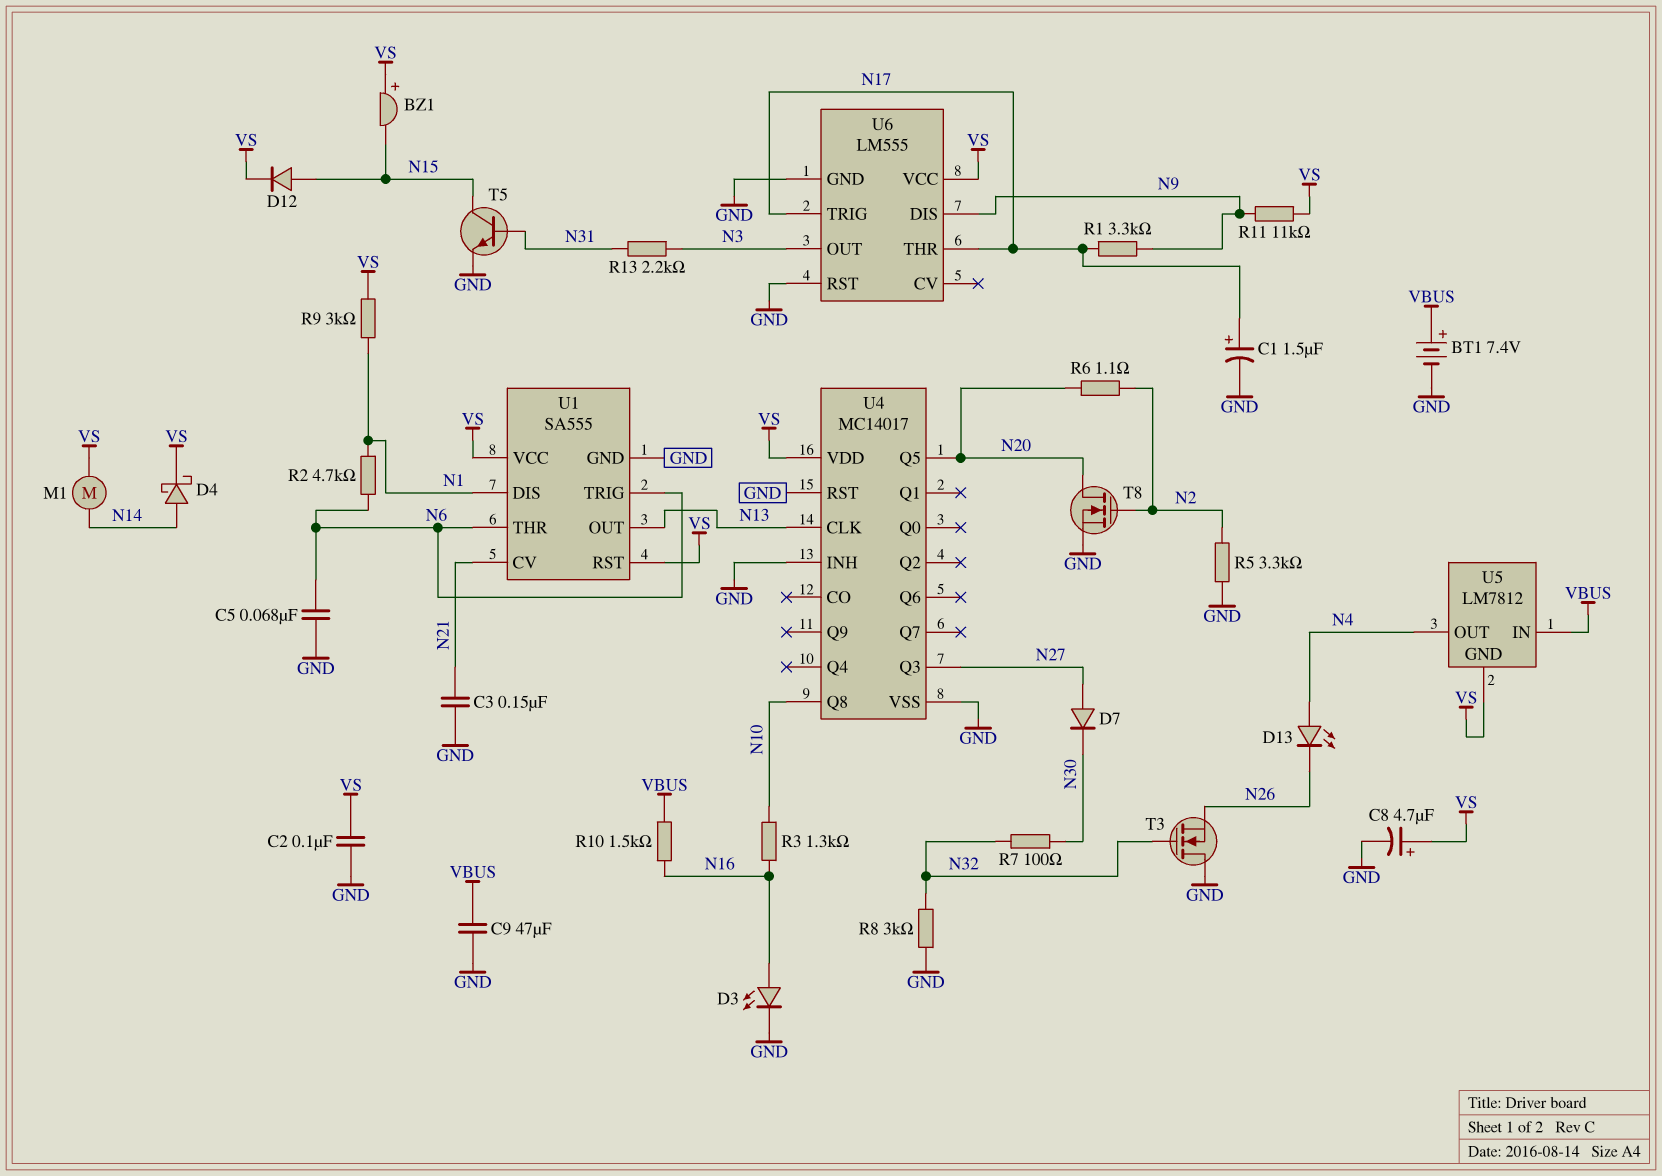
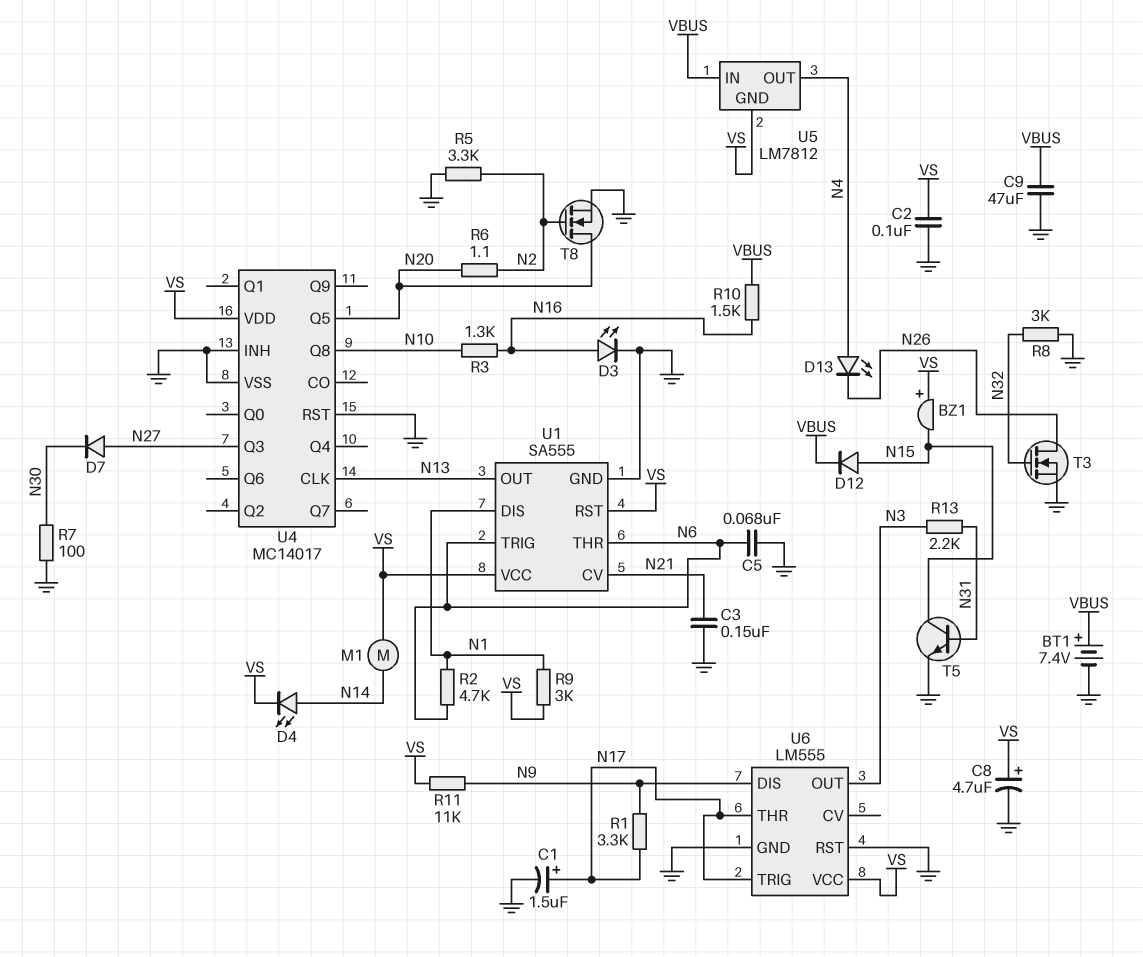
D4: schottky (A N14, K VS) -> LED (A N14, K VS)
D12: diode (A N15, K VS) -> diode (A N15, K VBUS)
R7: 100 (N30, N32) -> 100 (GND, N30)
T3: NMOS (G N32, D GND, S N26) -> NMOS (G N32, D N26, S GND)

